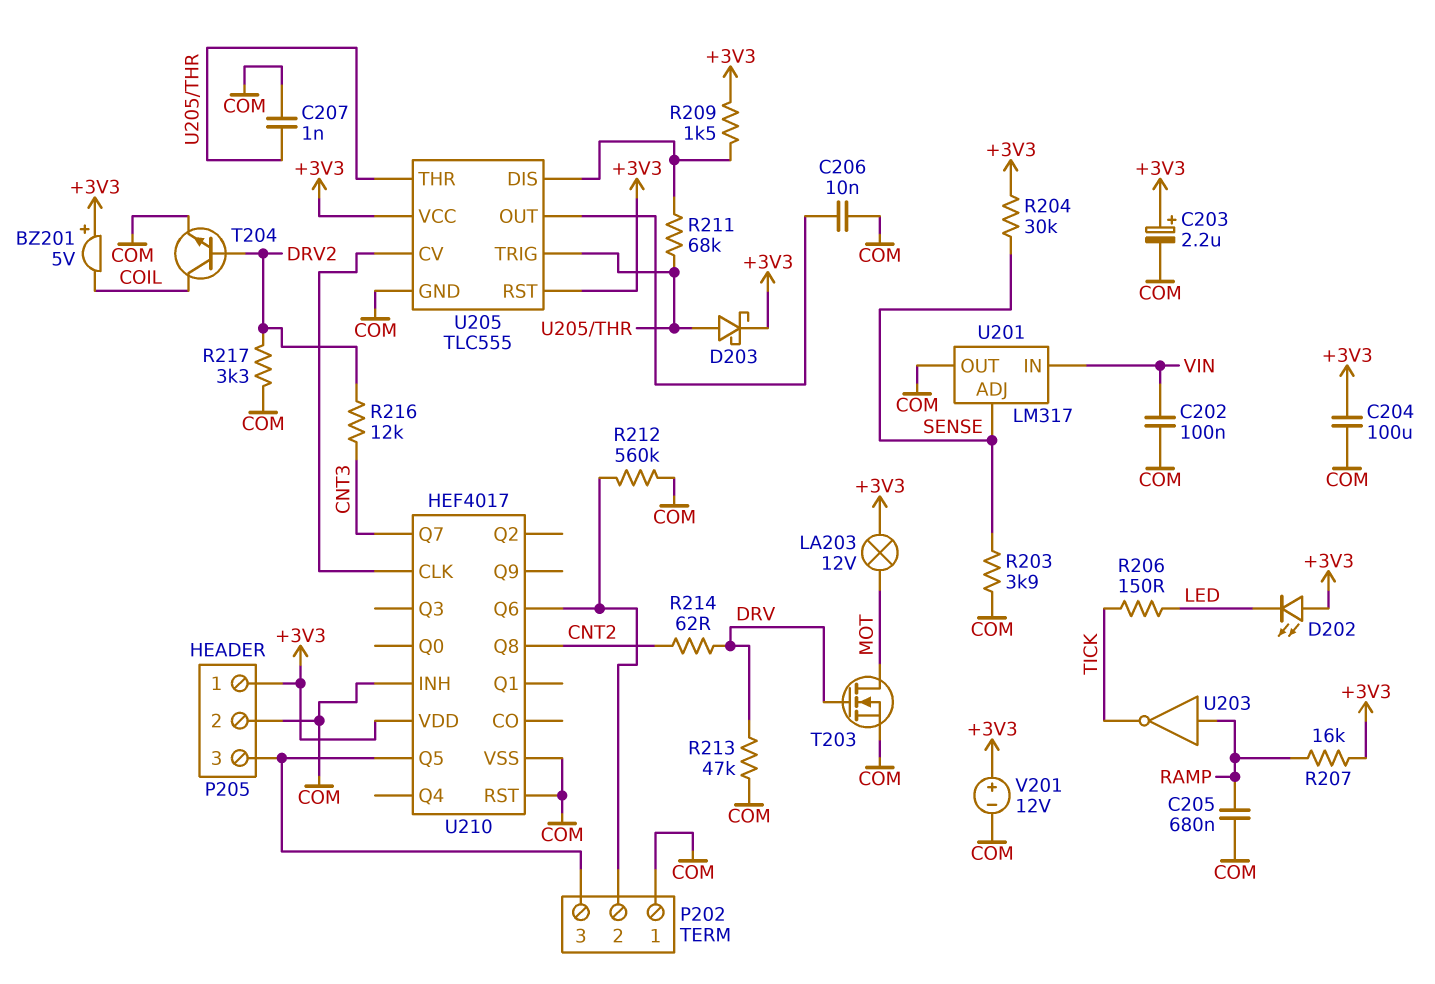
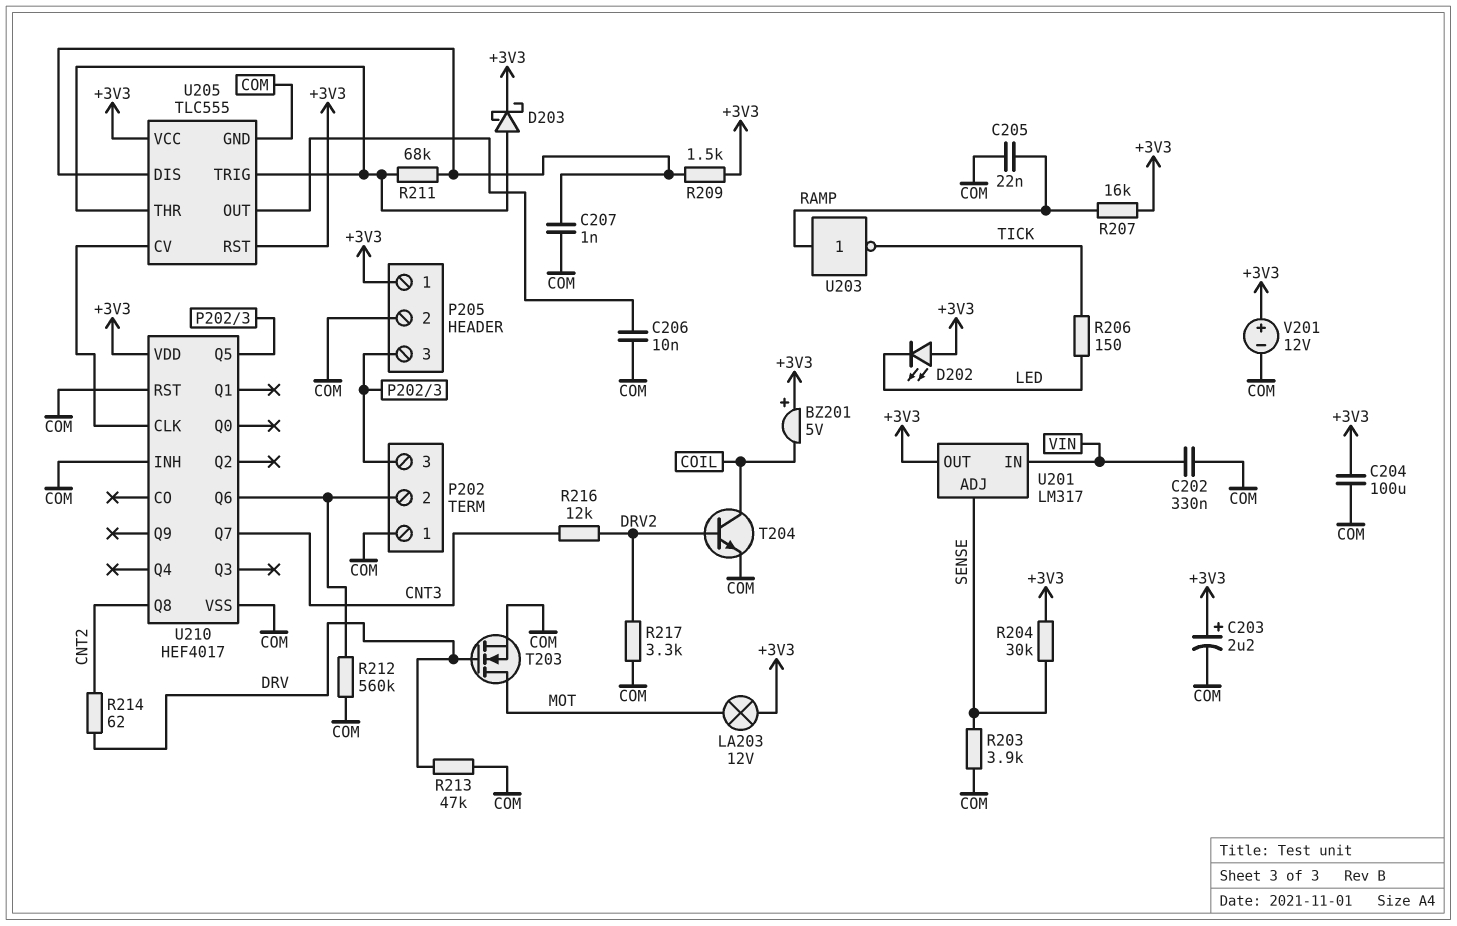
C202: 100nF (COM, VIN) -> 330nF (COM, VIN)
C205: 680nF (COM, RAMP) -> 22nF (COM, RAMP)
C207: 1nF (COM, U205/THR) -> 1nF (COM, U205/DIS)
U201 pin OUT: COM -> +3V3

